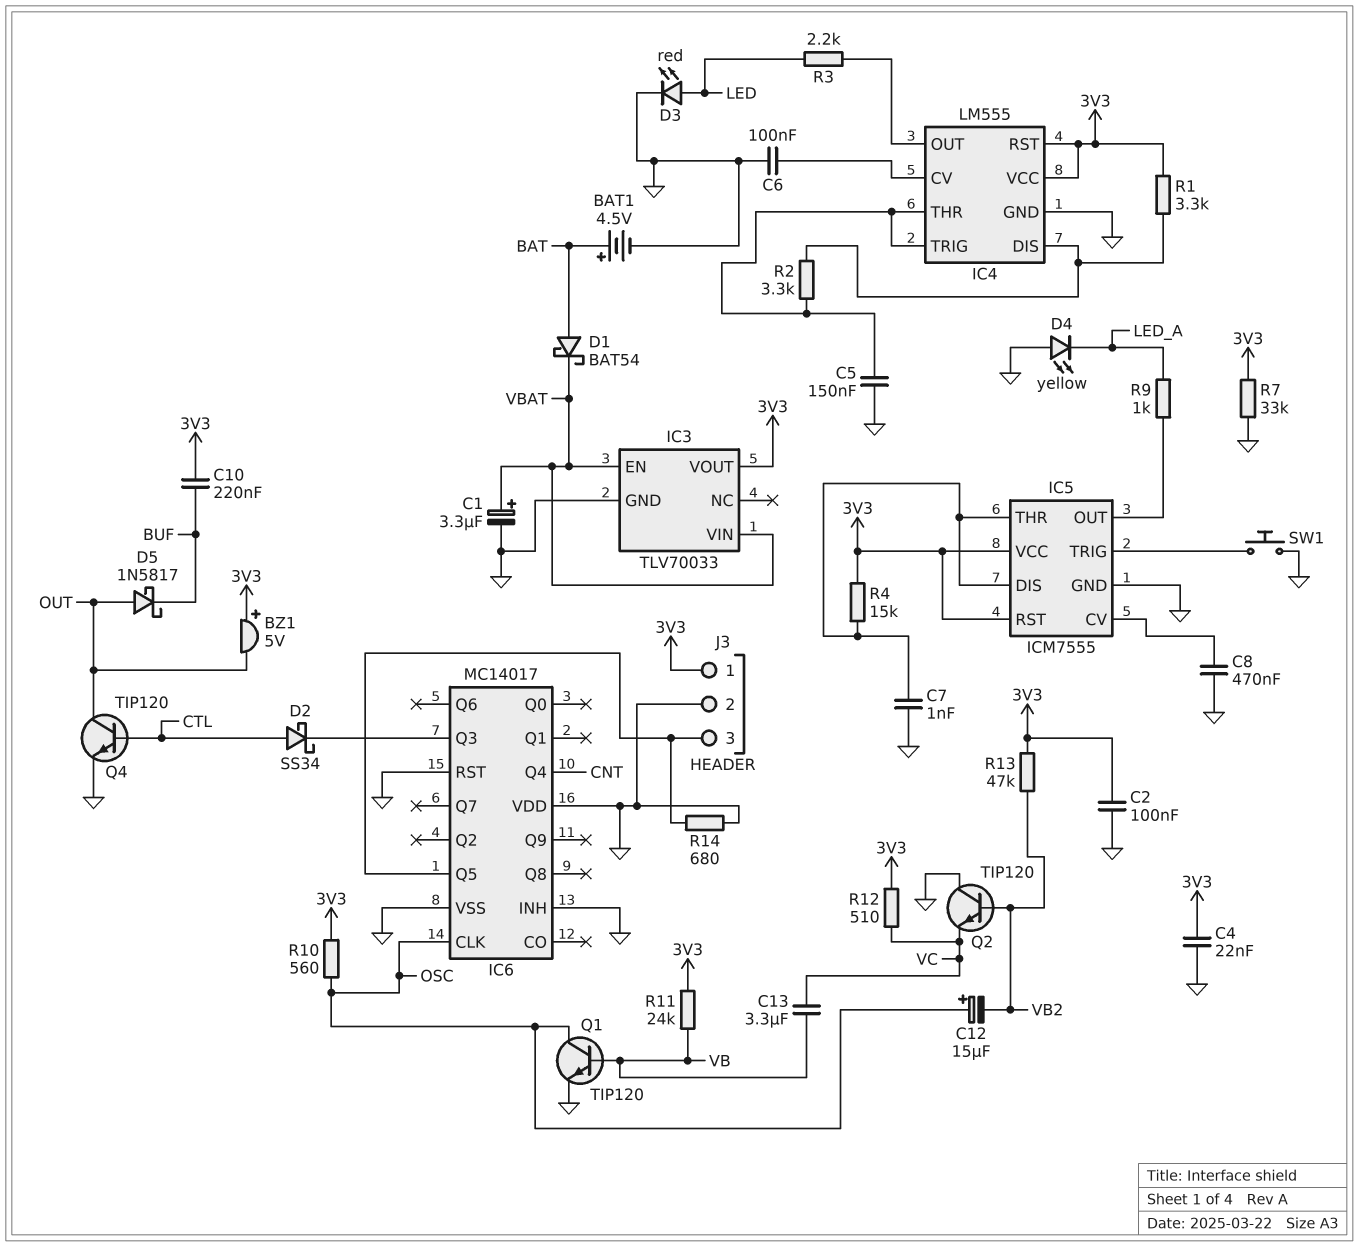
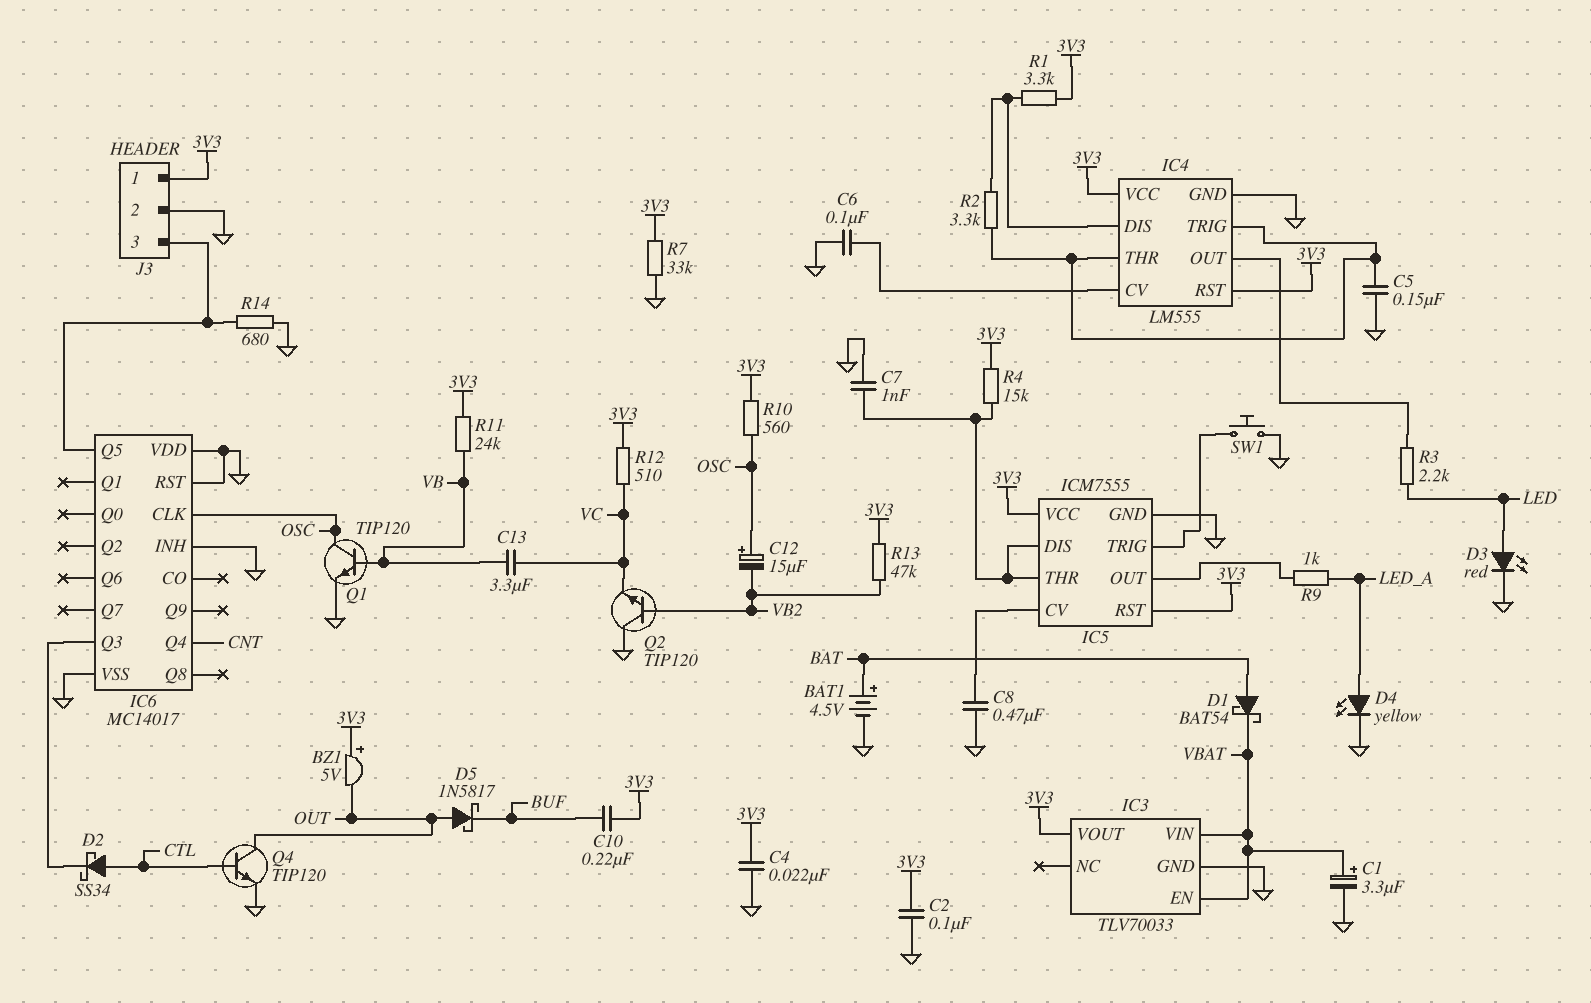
D4: LED yellow (A GND, K LED_A) -> LED yellow (A LED_A, K GND)

